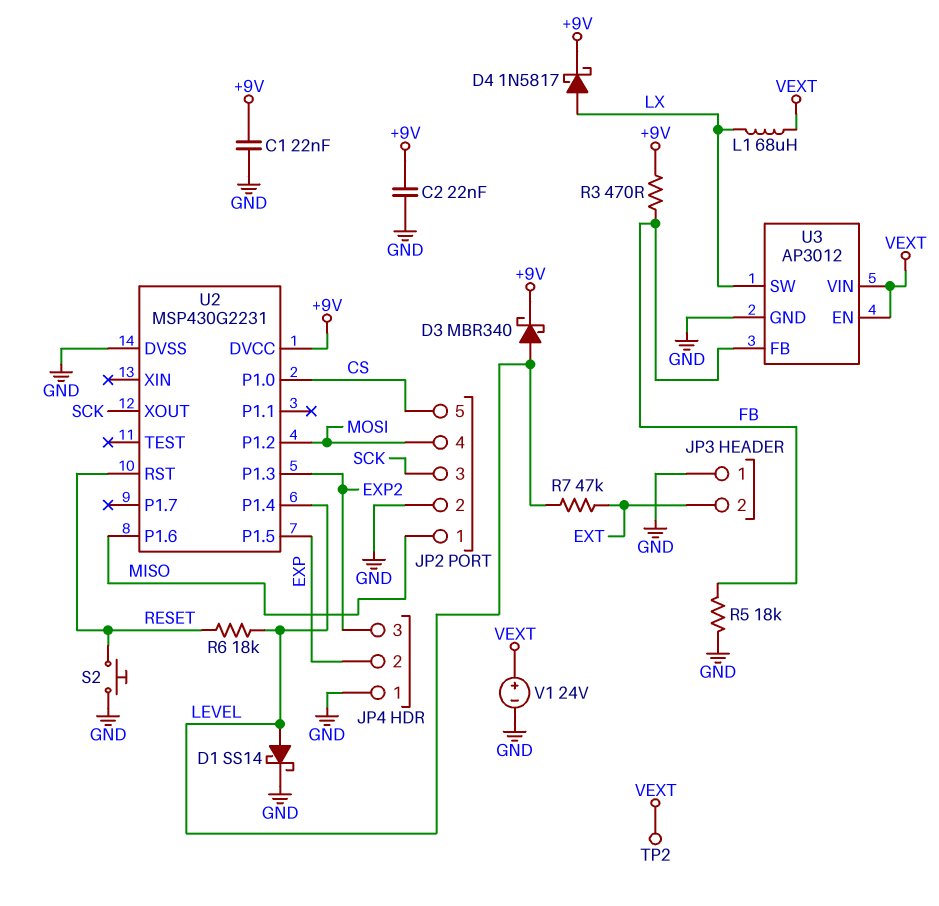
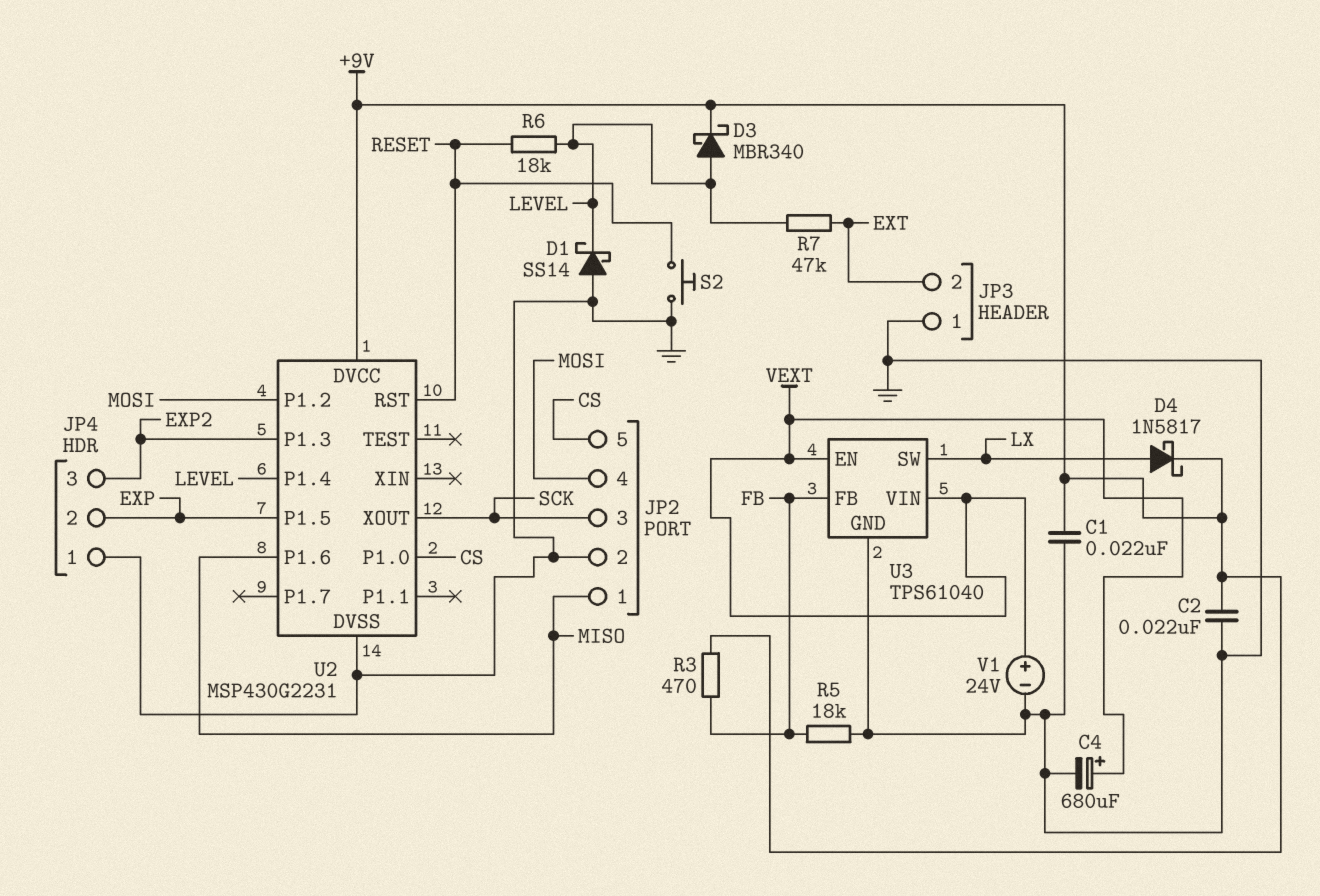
C4: none -> 680uF (plus VEXT, minus GND)
D1: schottky SS14 (A LEVEL, K GND) -> schottky SS14 (A GND, K LEVEL)
L1: 68uH (LX, VEXT) -> none
TP2: test point (VEXT) -> none
U3: AP3012 -> TPS61040

